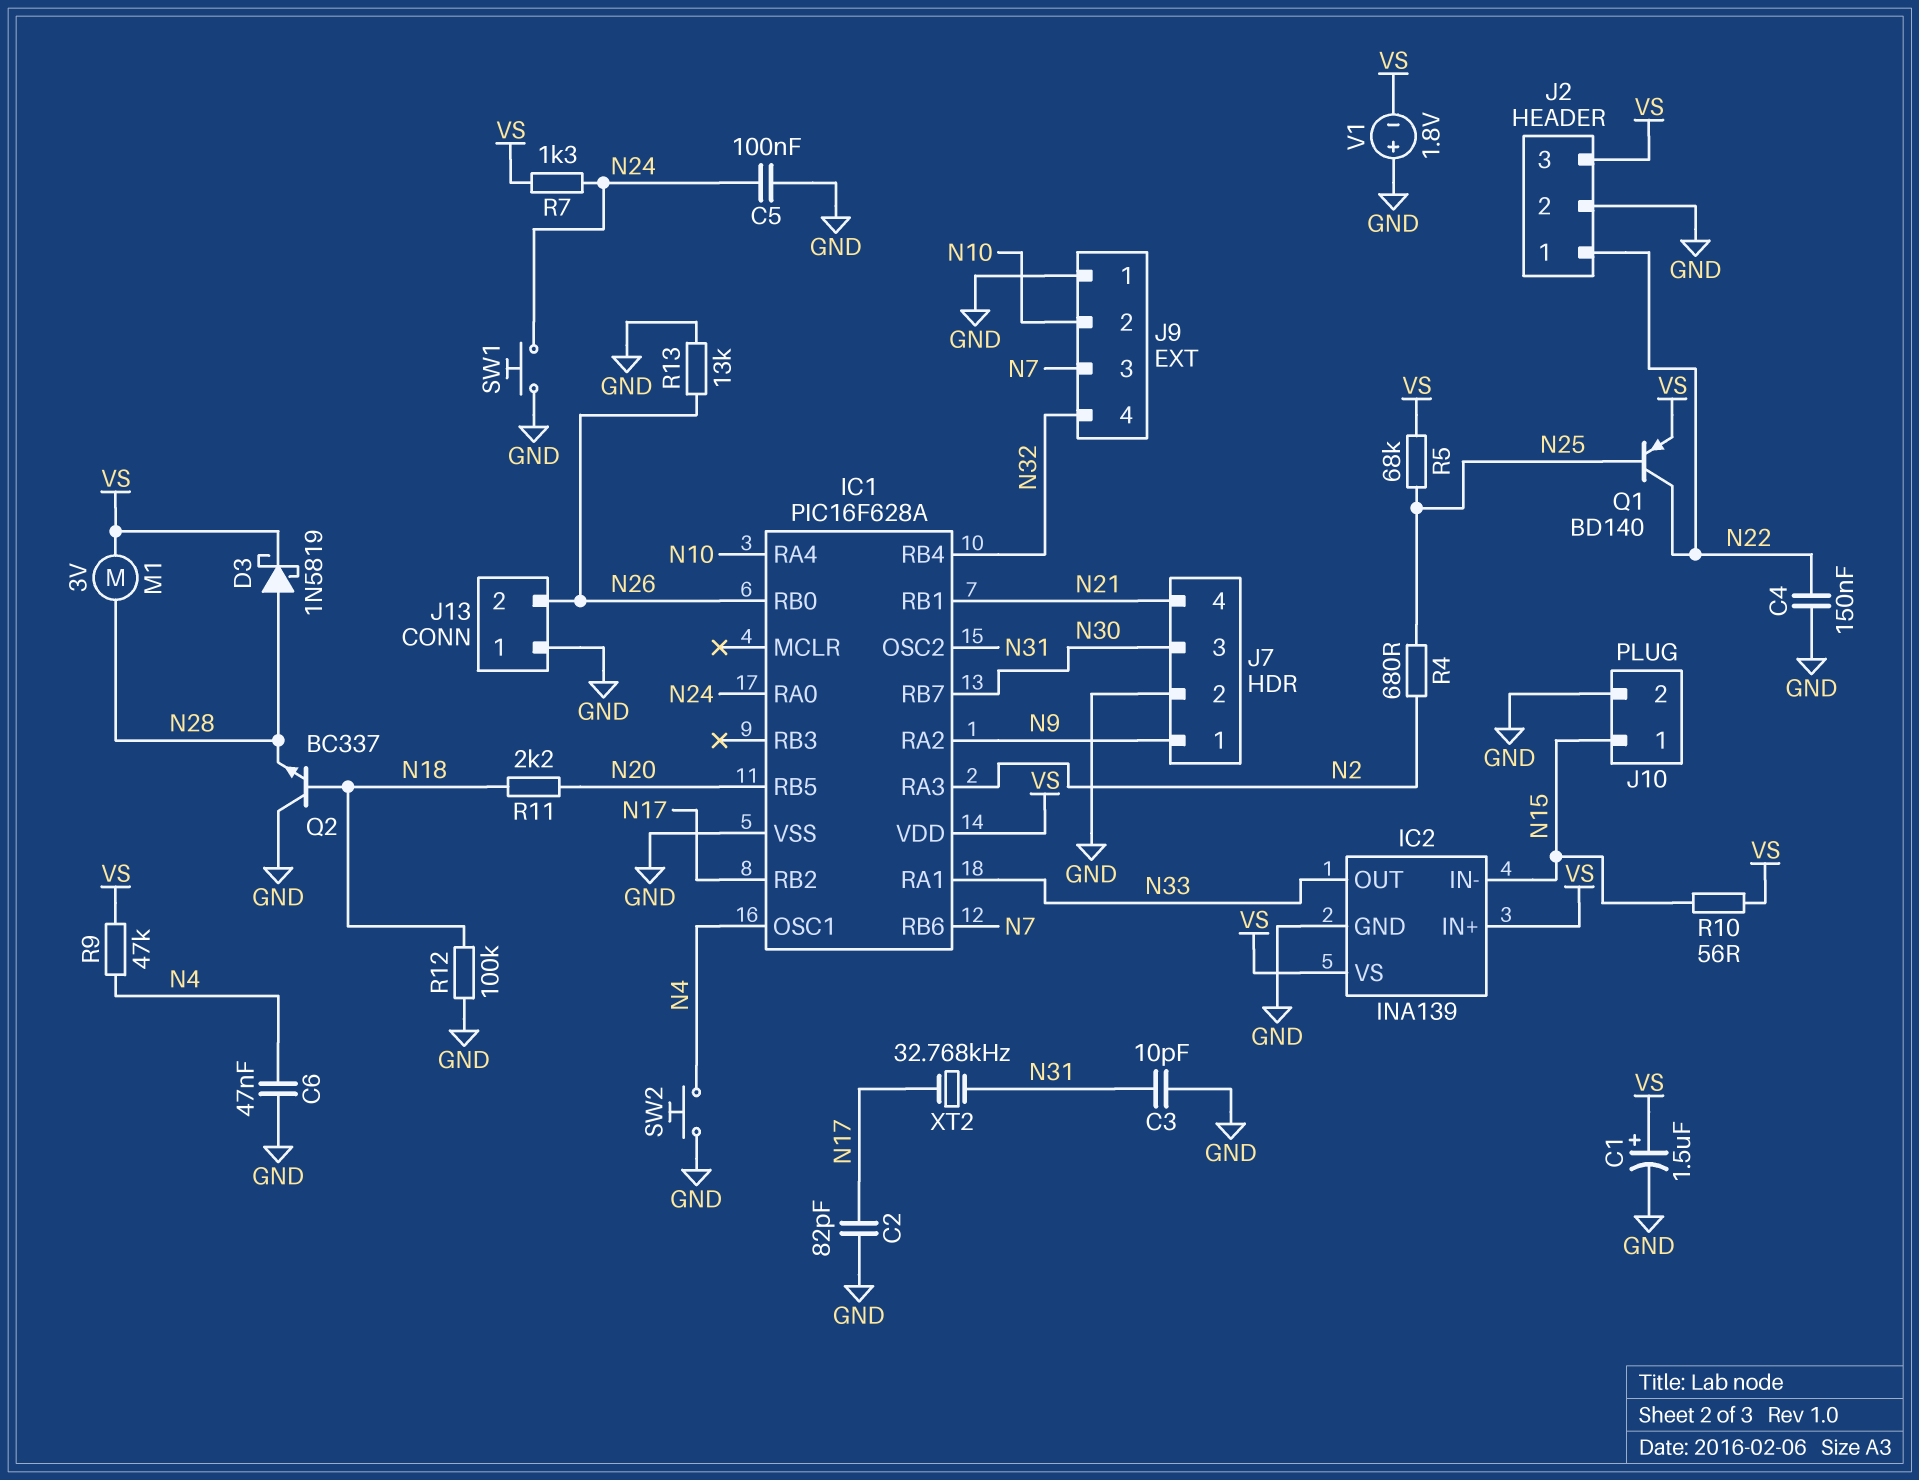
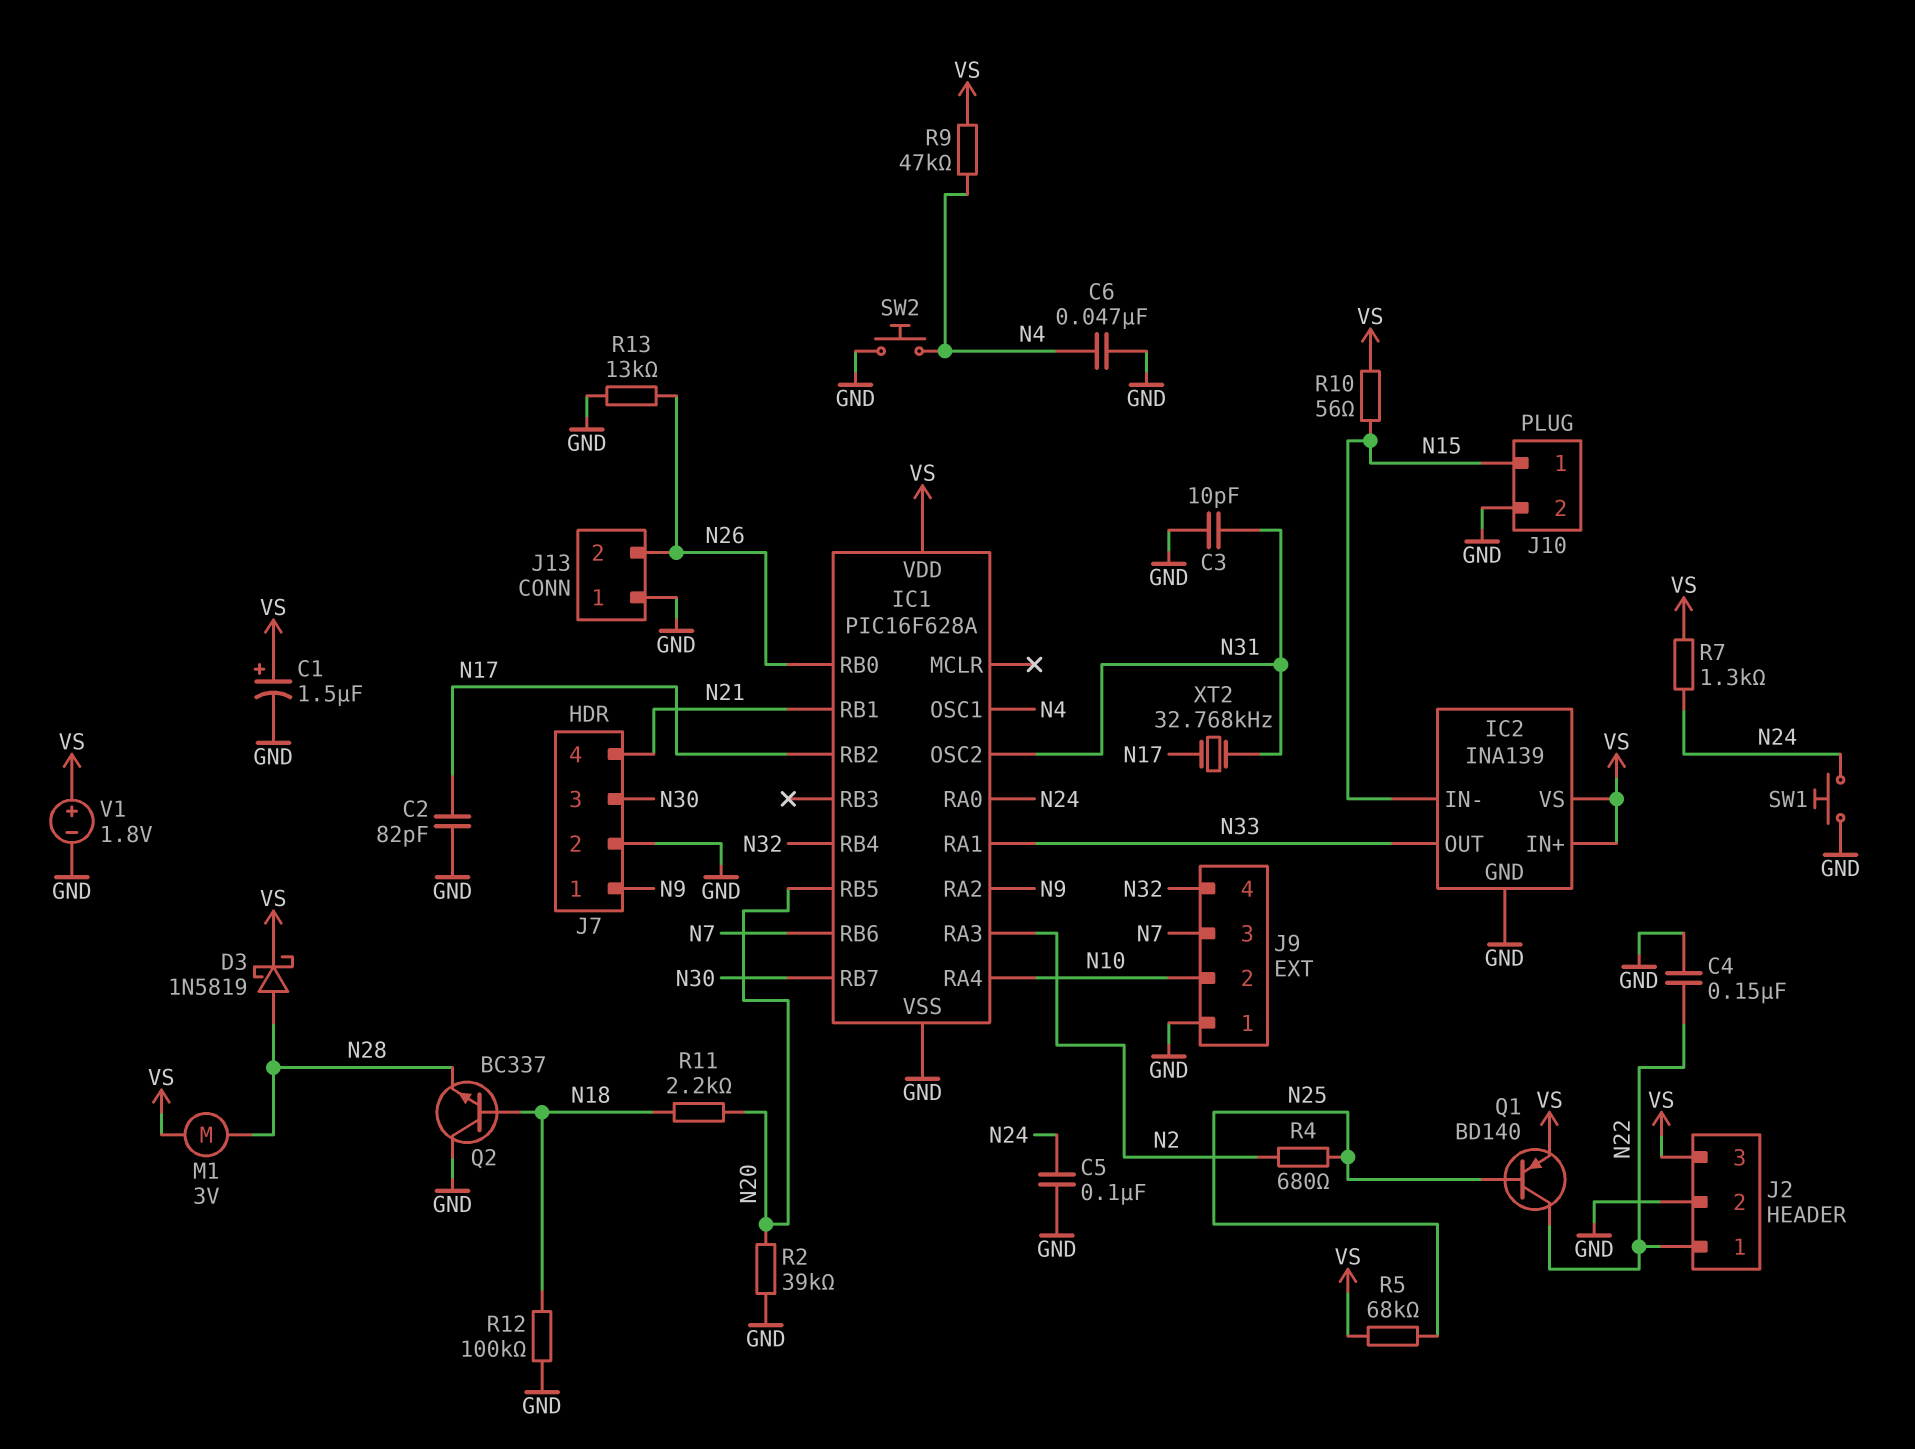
R2: none -> 39k (GND, N20)
V1: 1.8V (plus GND, minus VS) -> 1.8V (plus VS, minus GND)

